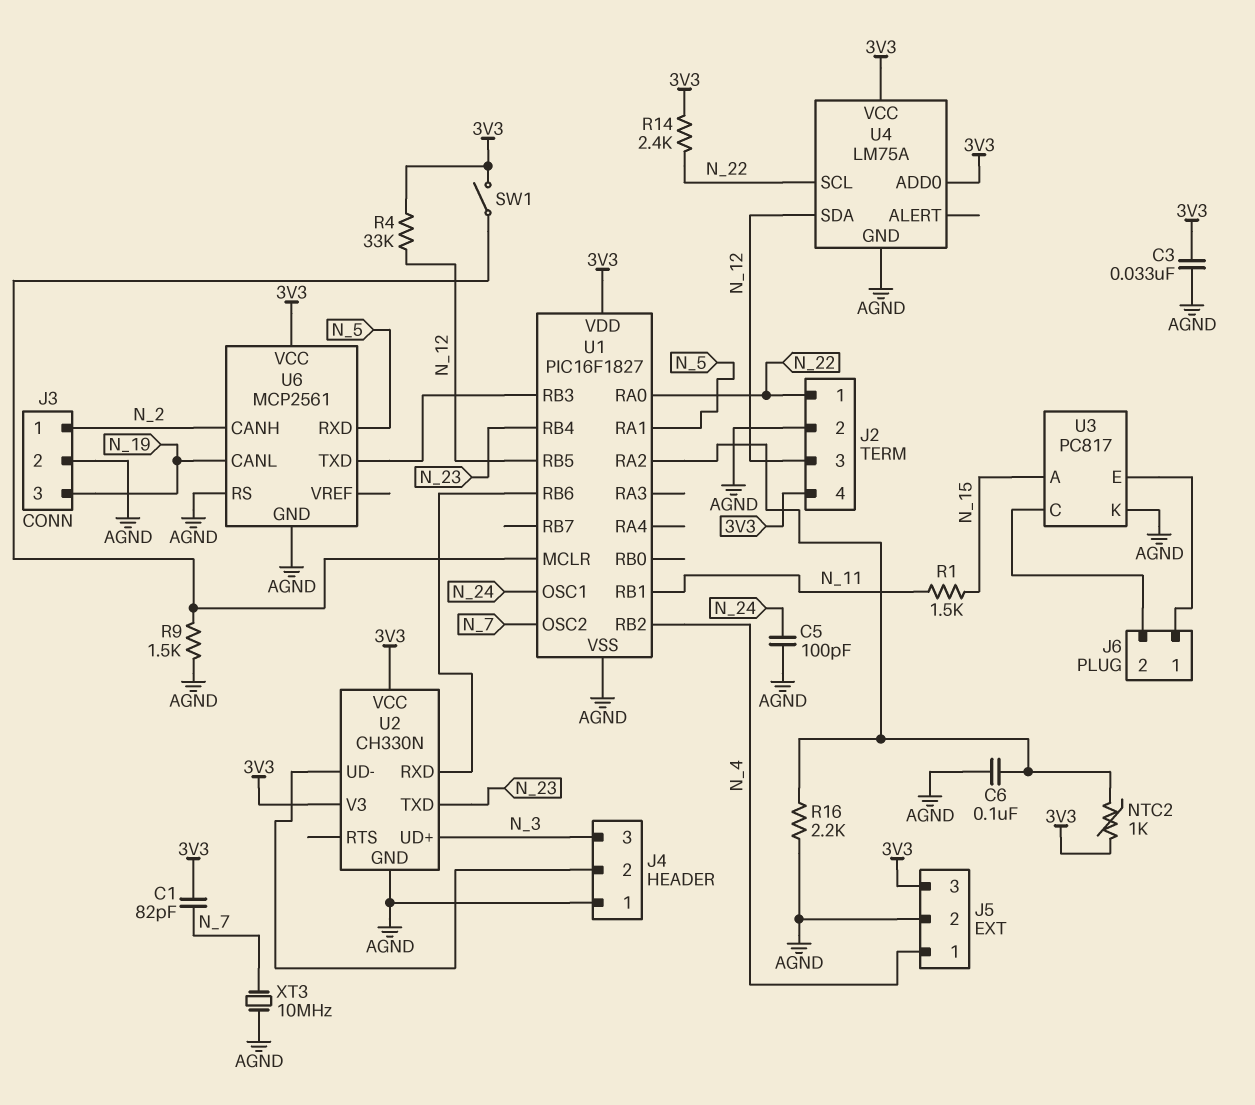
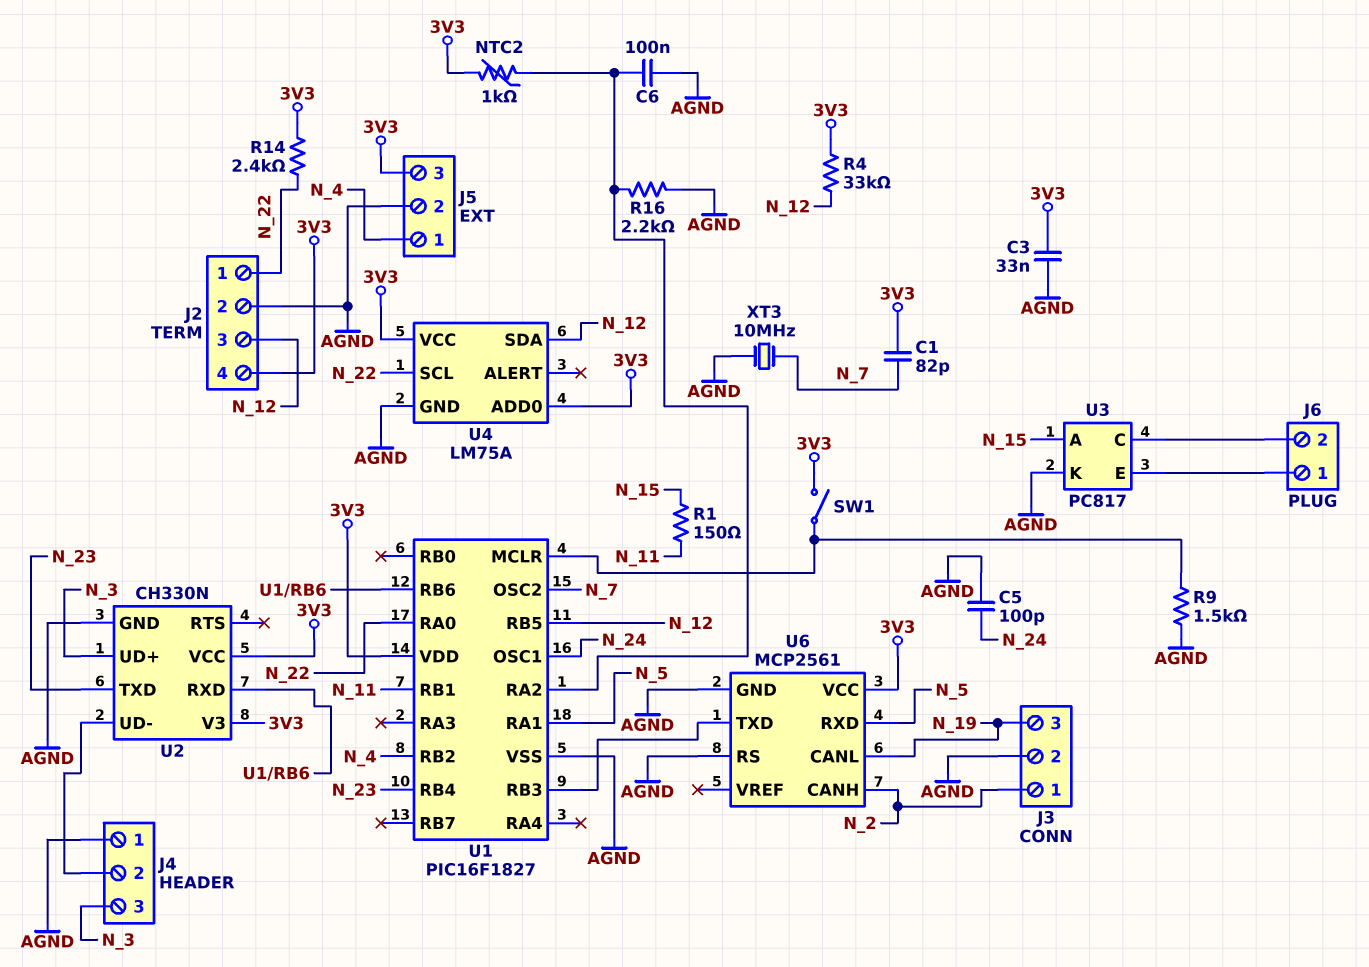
R1: 1.5k (N_11, N_15) -> 150 (N_11, N_15)

